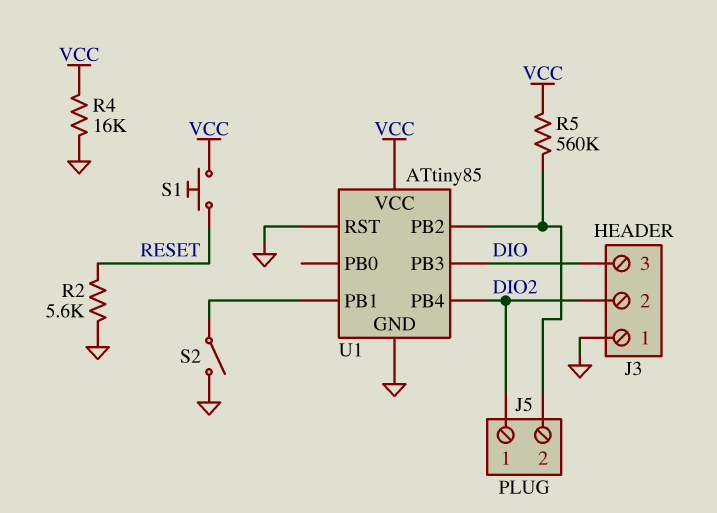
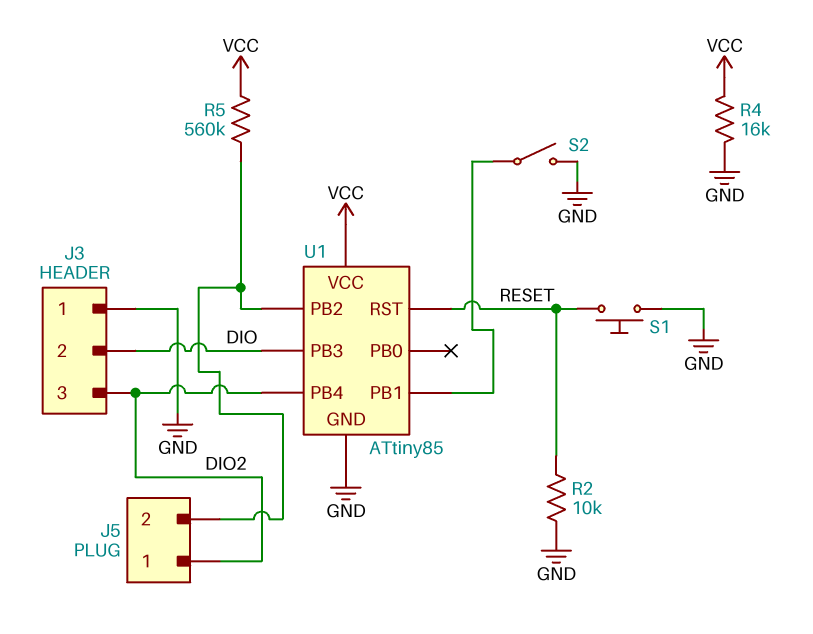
J3 pin 2: DIO2 -> DIO
J3 pin 3: DIO -> DIO2
R2: 5.6k (GND, RESET) -> 10k (GND, RESET)
S1: button (RESET, VCC) -> button (GND, RESET)
U1 pin RST: GND -> RESET

